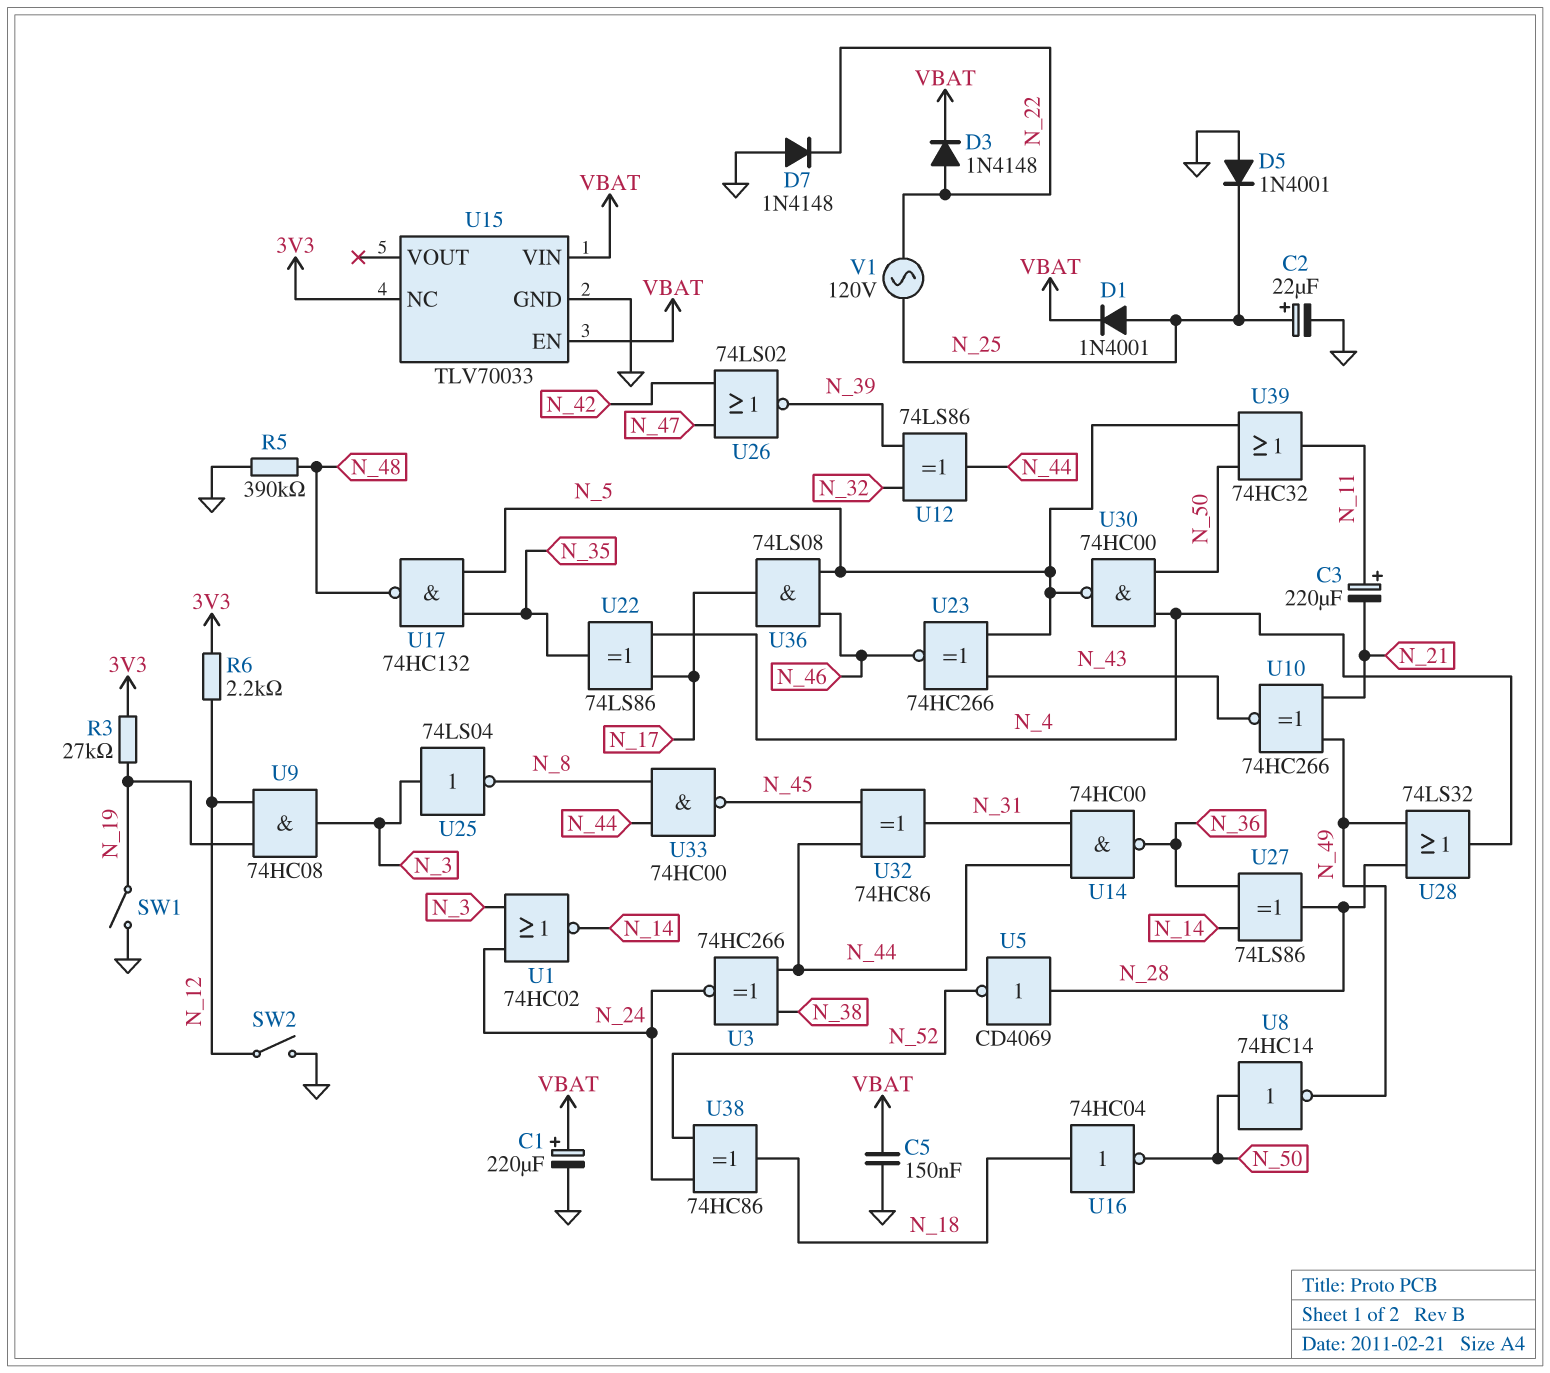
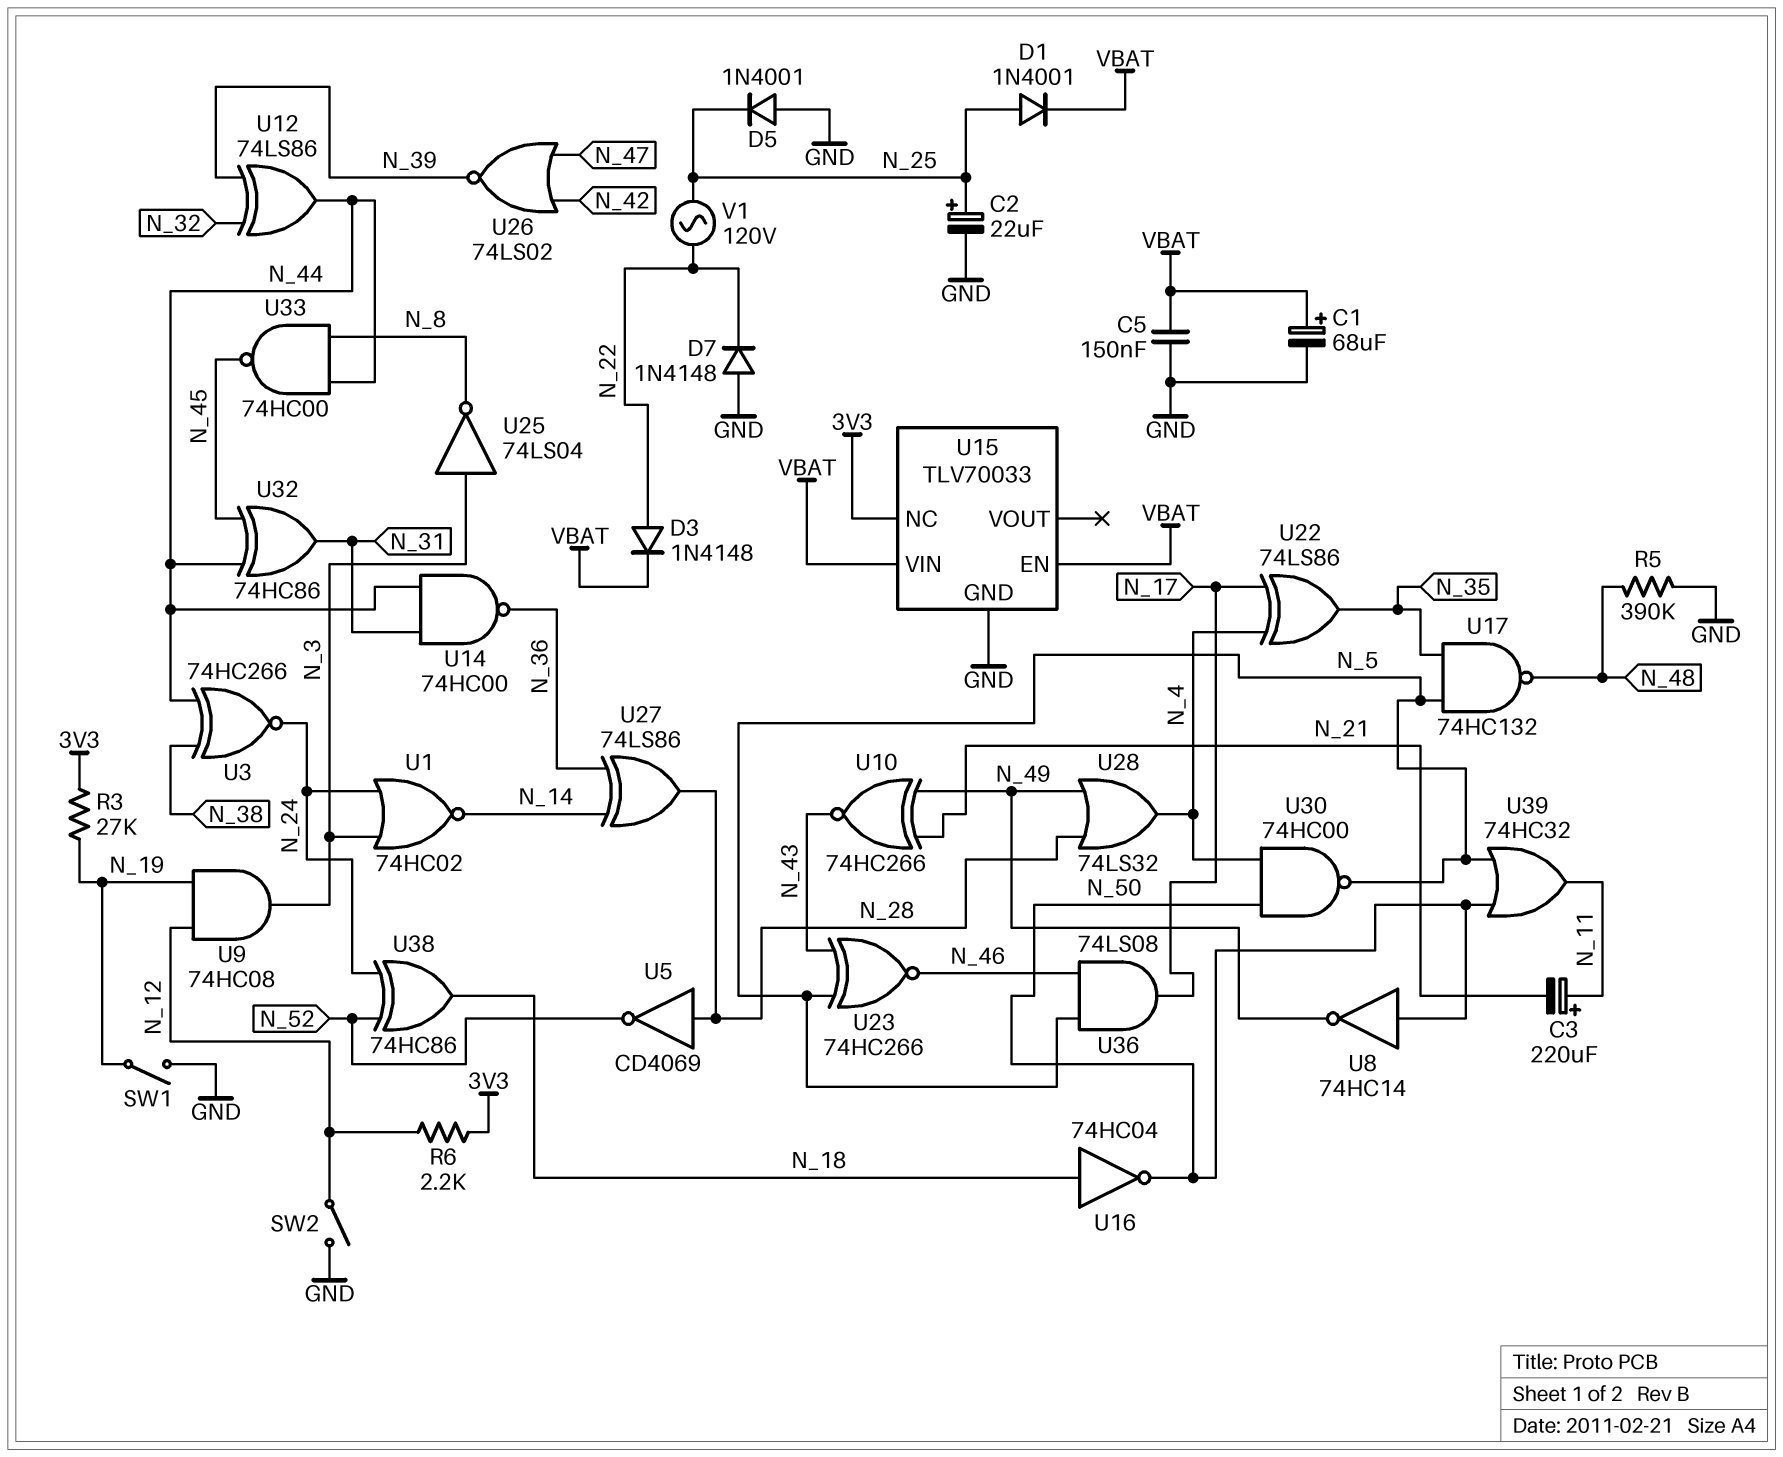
C1: 220uF (plus VBAT, minus GND) -> 68uF (plus VBAT, minus GND)

